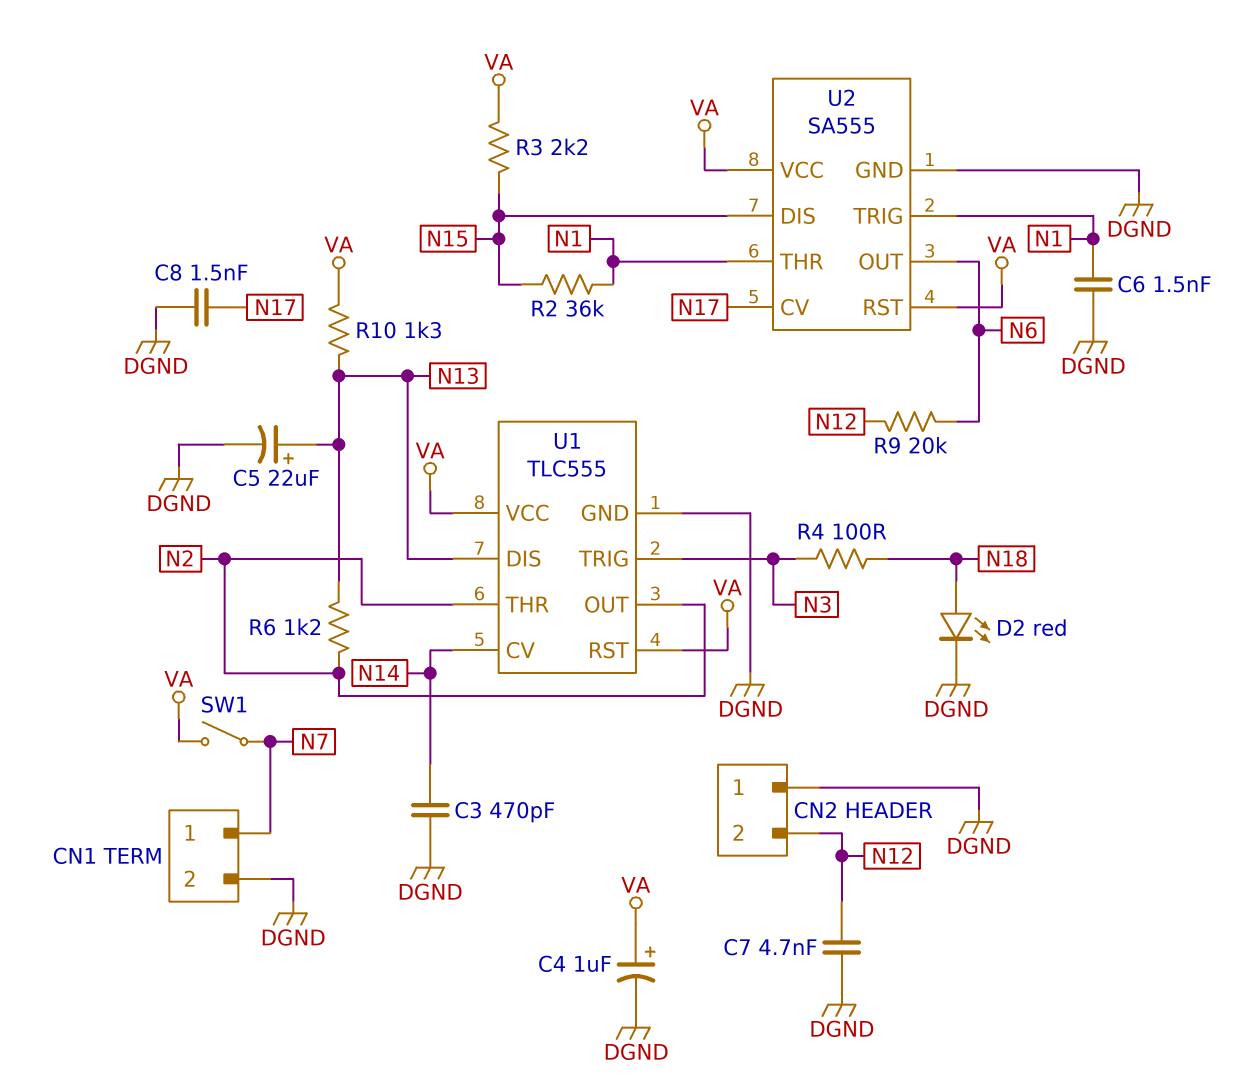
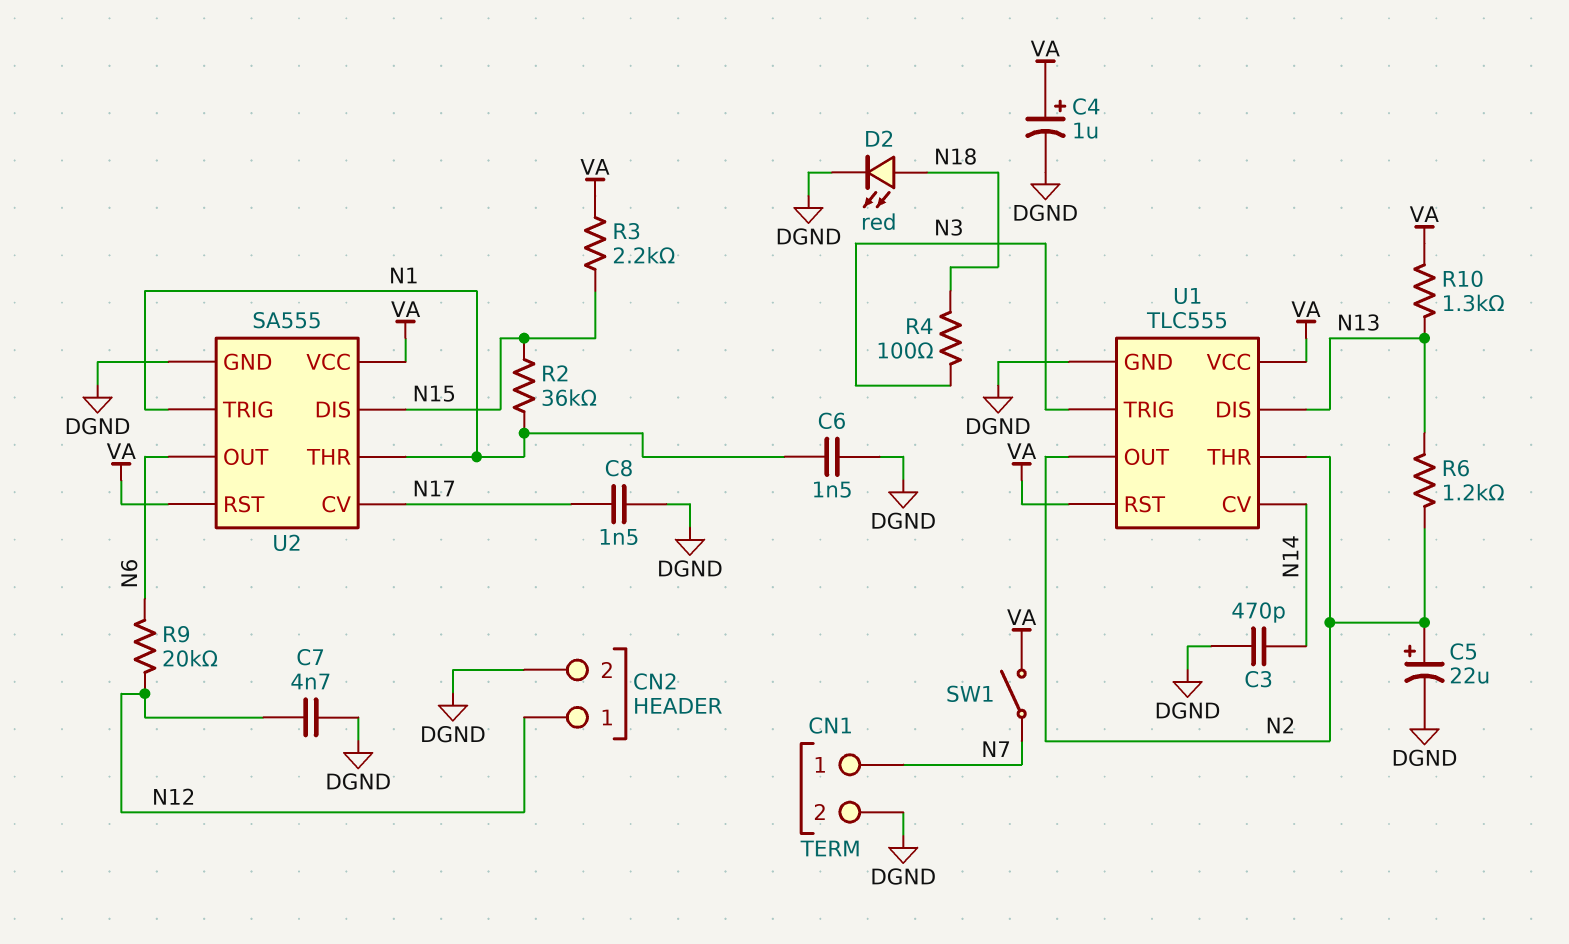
C5: 22uF (plus N13, minus DGND) -> 22uF (plus N2, minus DGND)
CN2 pin 1: DGND -> N12
CN2 pin 2: N12 -> DGND

